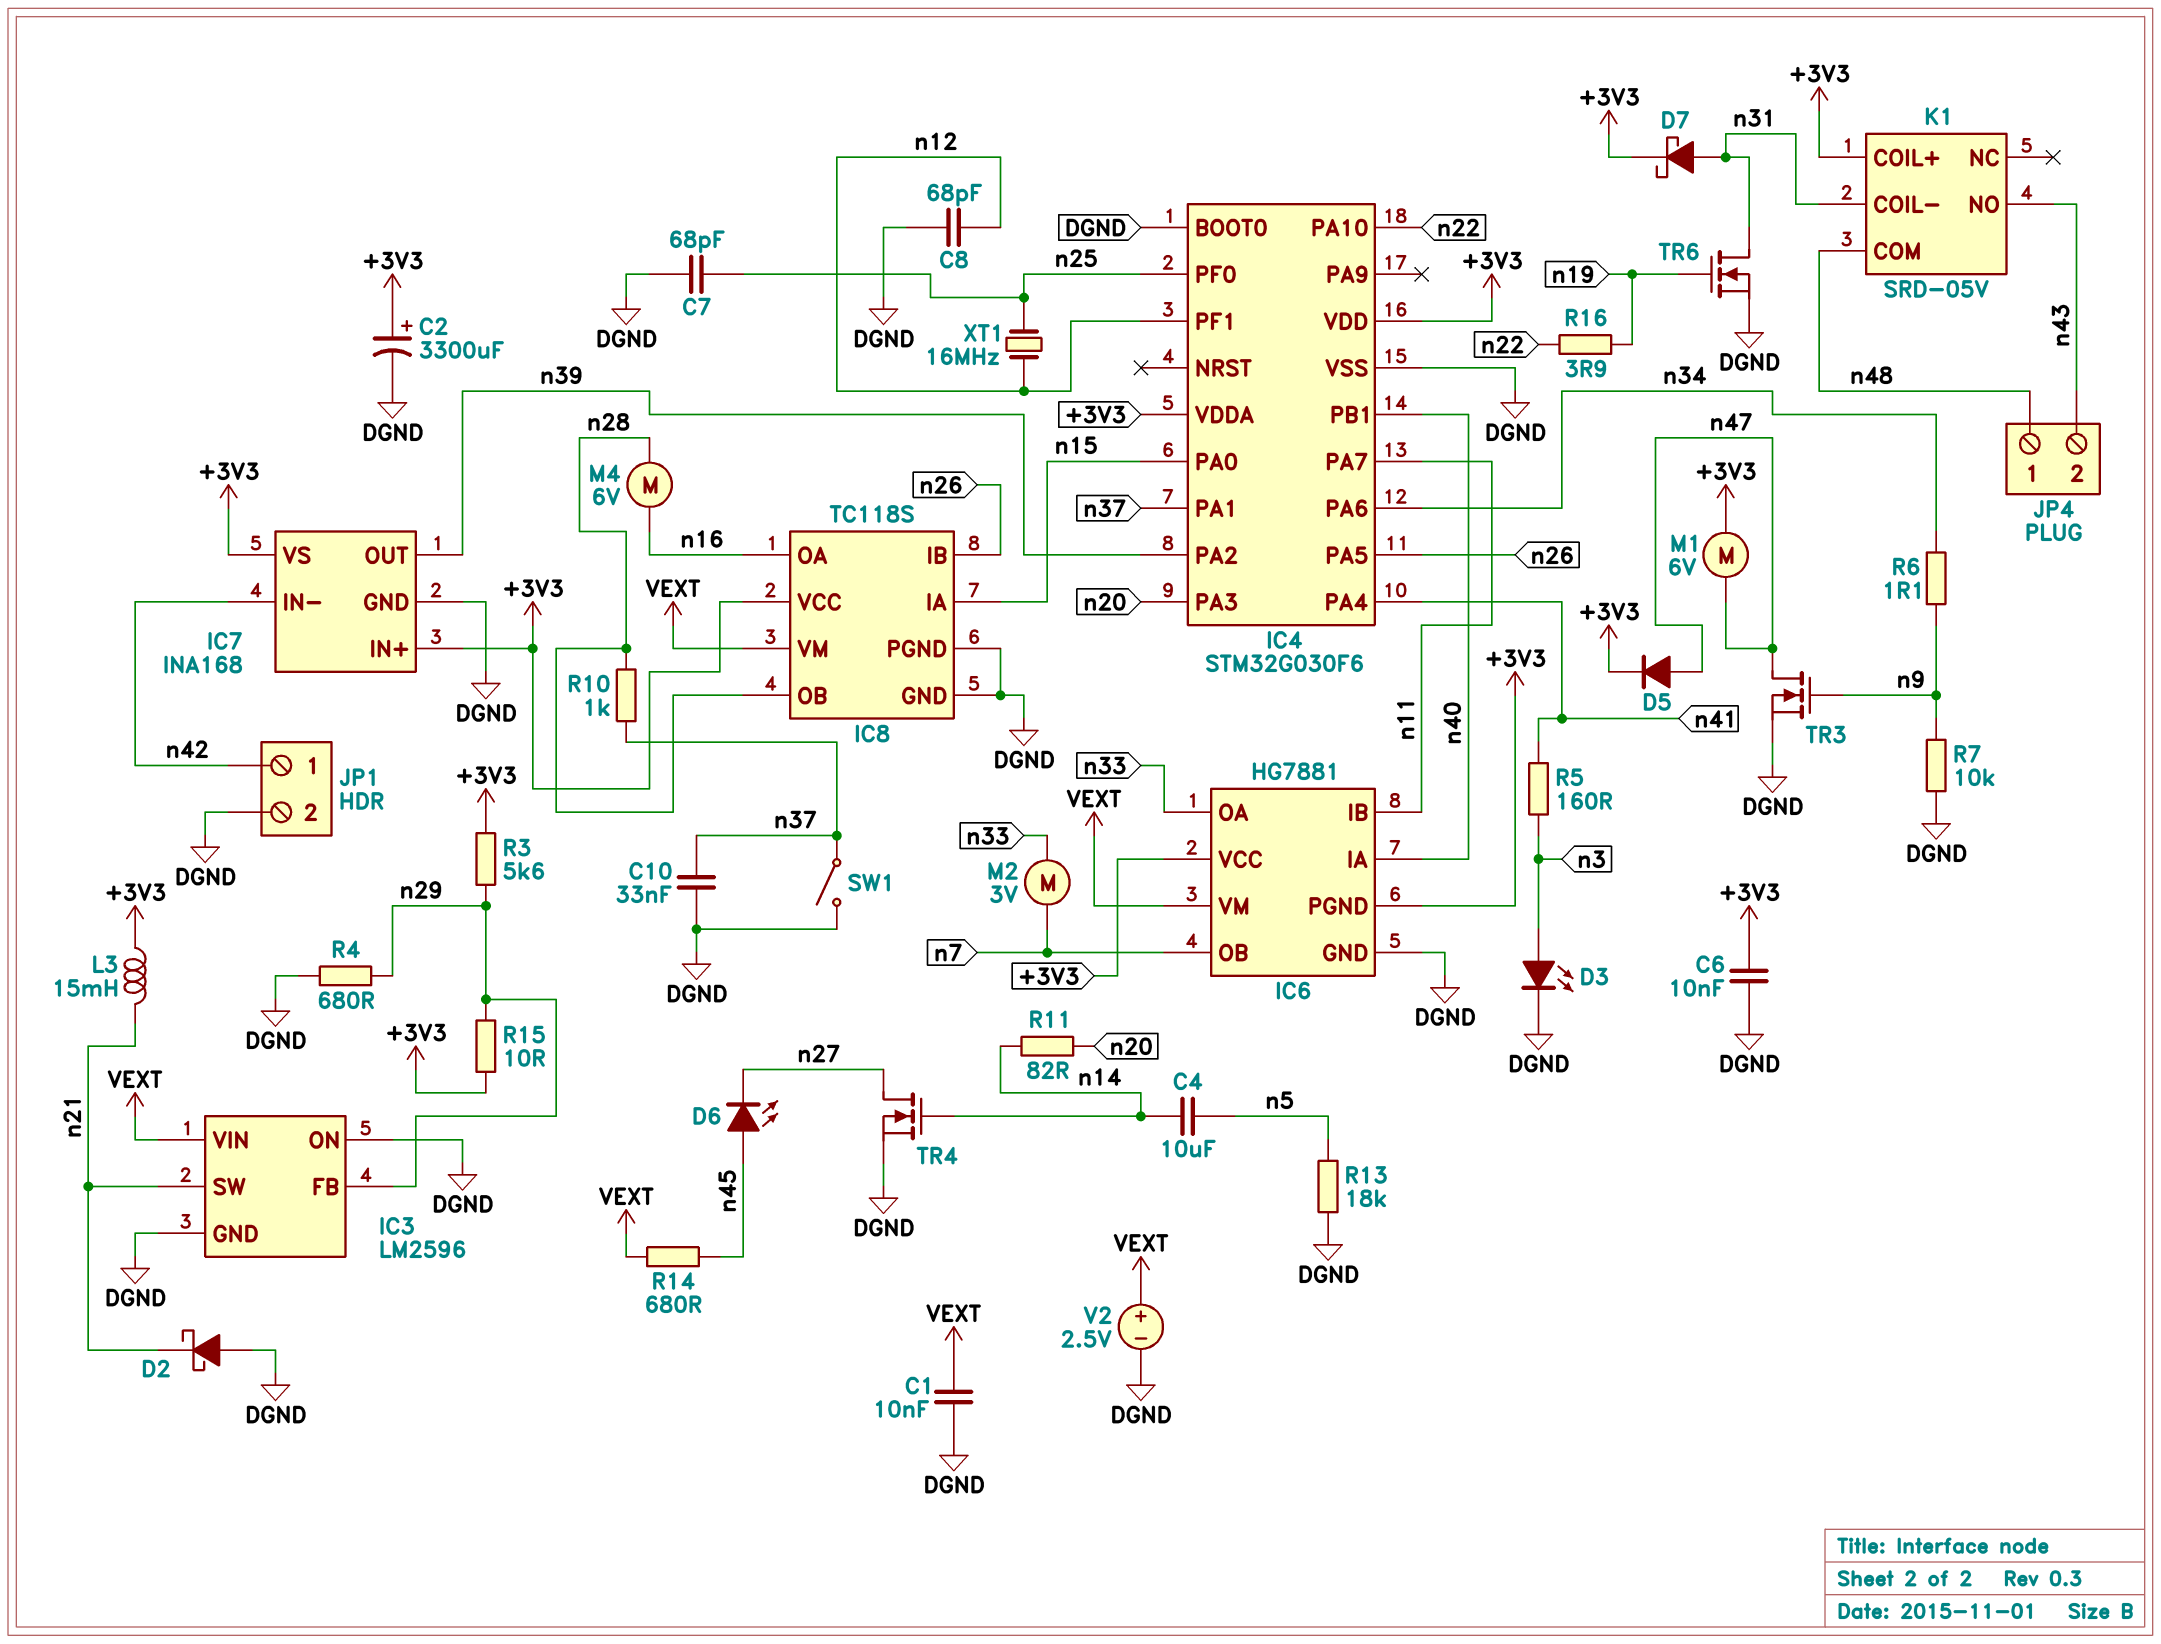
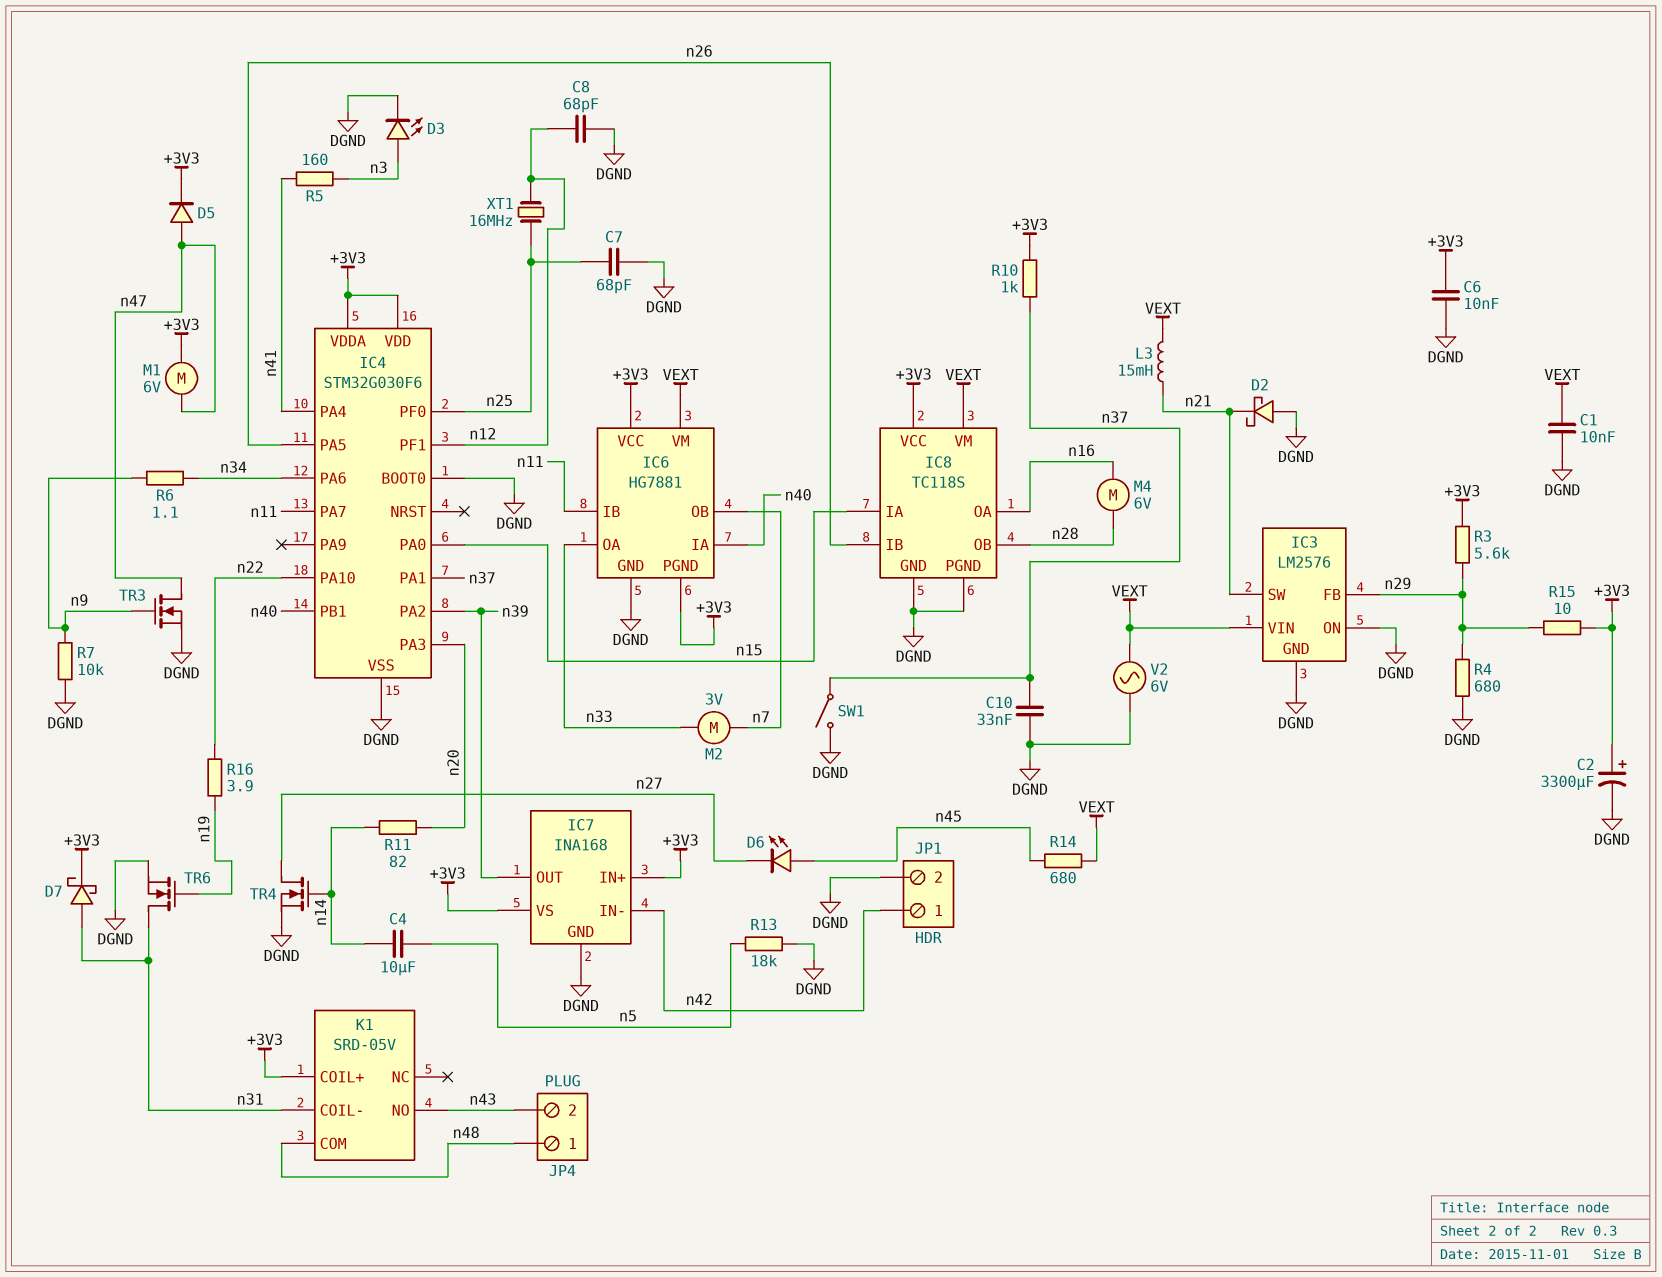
IC3: LM2596 -> LM2576
L3: 15mH (+3V3, n21) -> 15mH (VEXT, n21)
R10: 1k (n28, n37) -> 1k (+3V3, n37)
V2: 2.5V (plus VEXT, minus DGND) -> AC 6V (DGND, VEXT)

